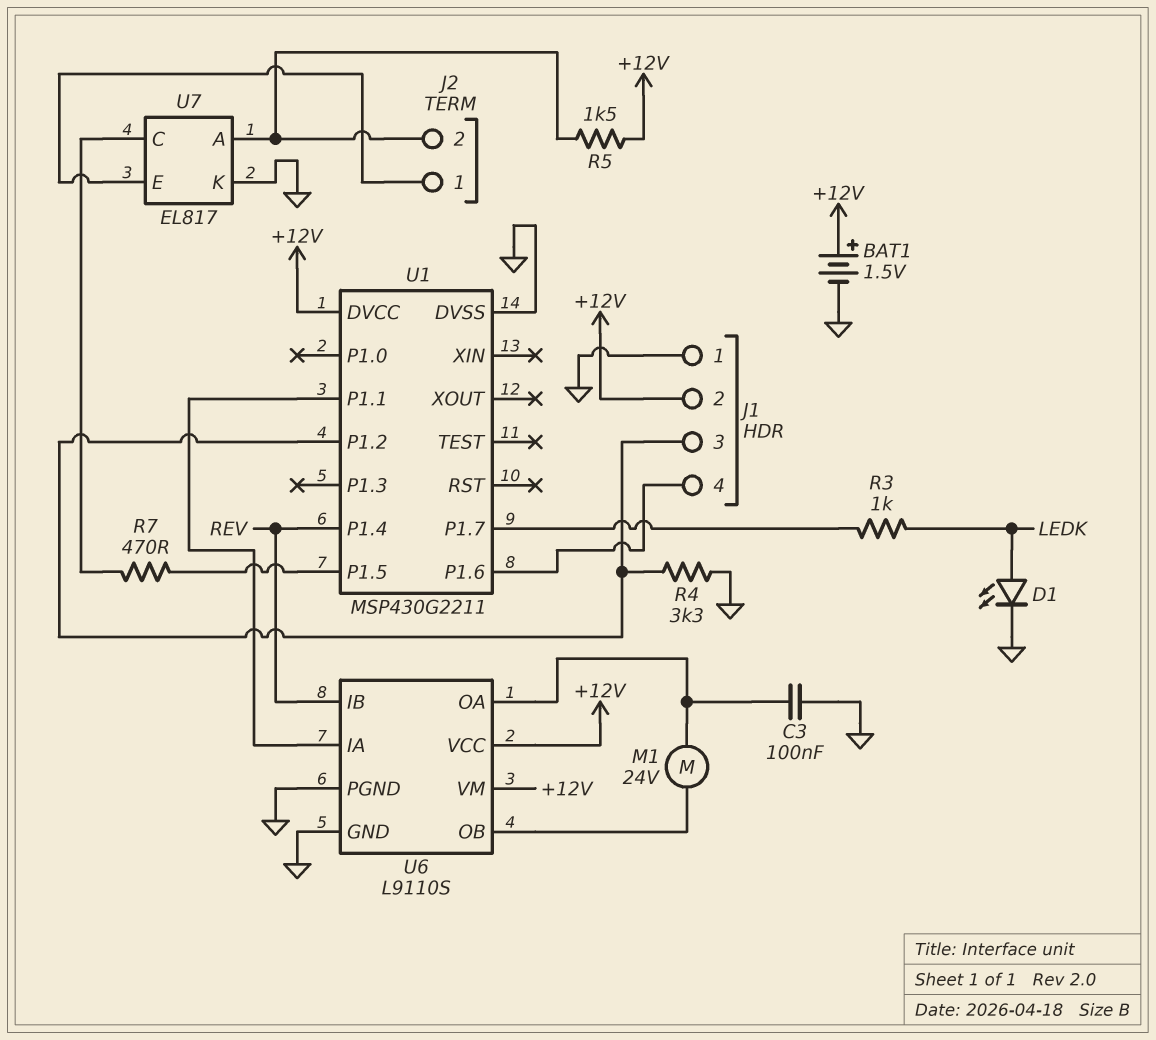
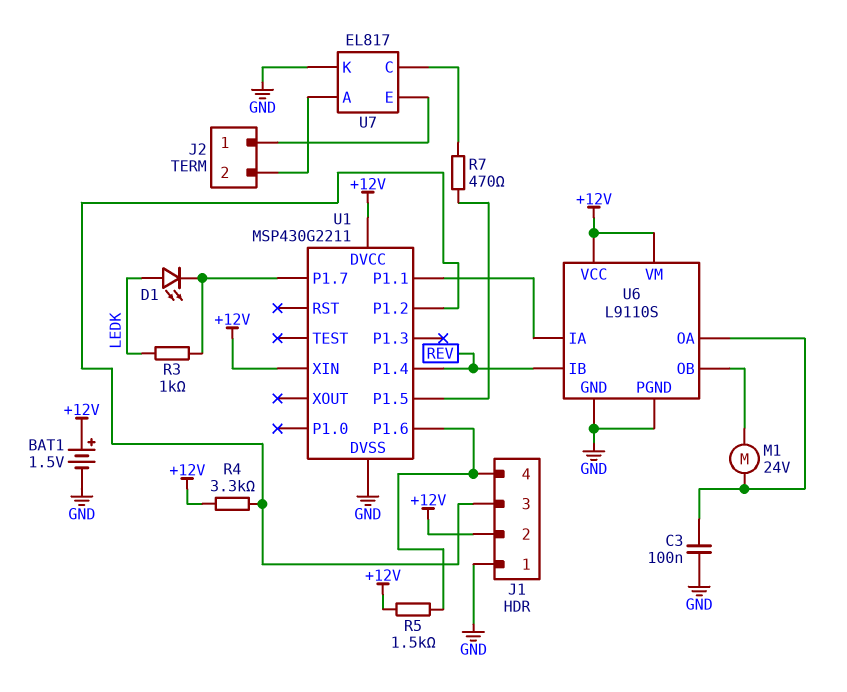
D1: LED (A LEDK, K GND) -> LED (A LEDK, K U1/P1.7)
R4: 3.3k (GND, J1/3) -> 3.3k (+12V, J1/3)
R5: 1.5k (+12V, J2/2) -> 1.5k (+12V, J1/4)
U1 pin XIN: none -> +12V

